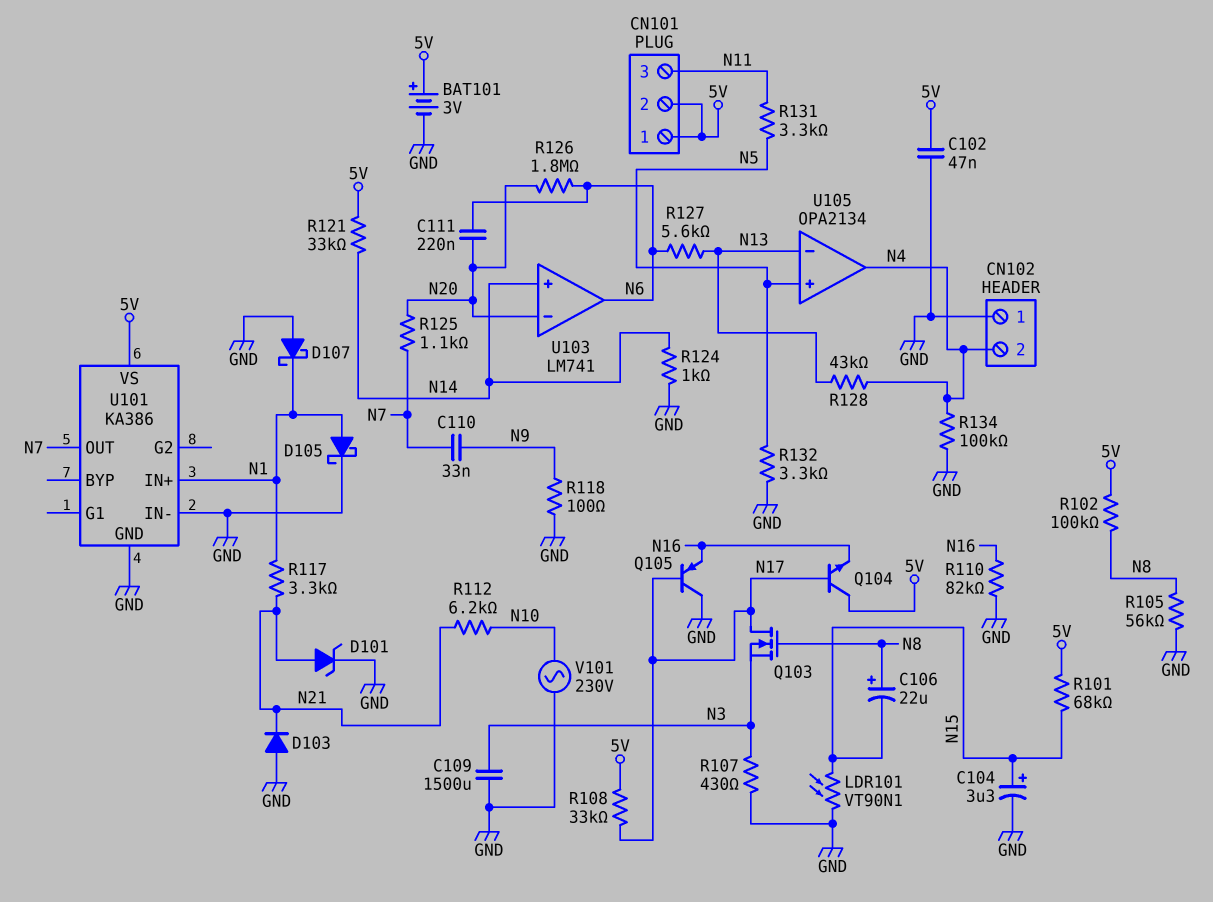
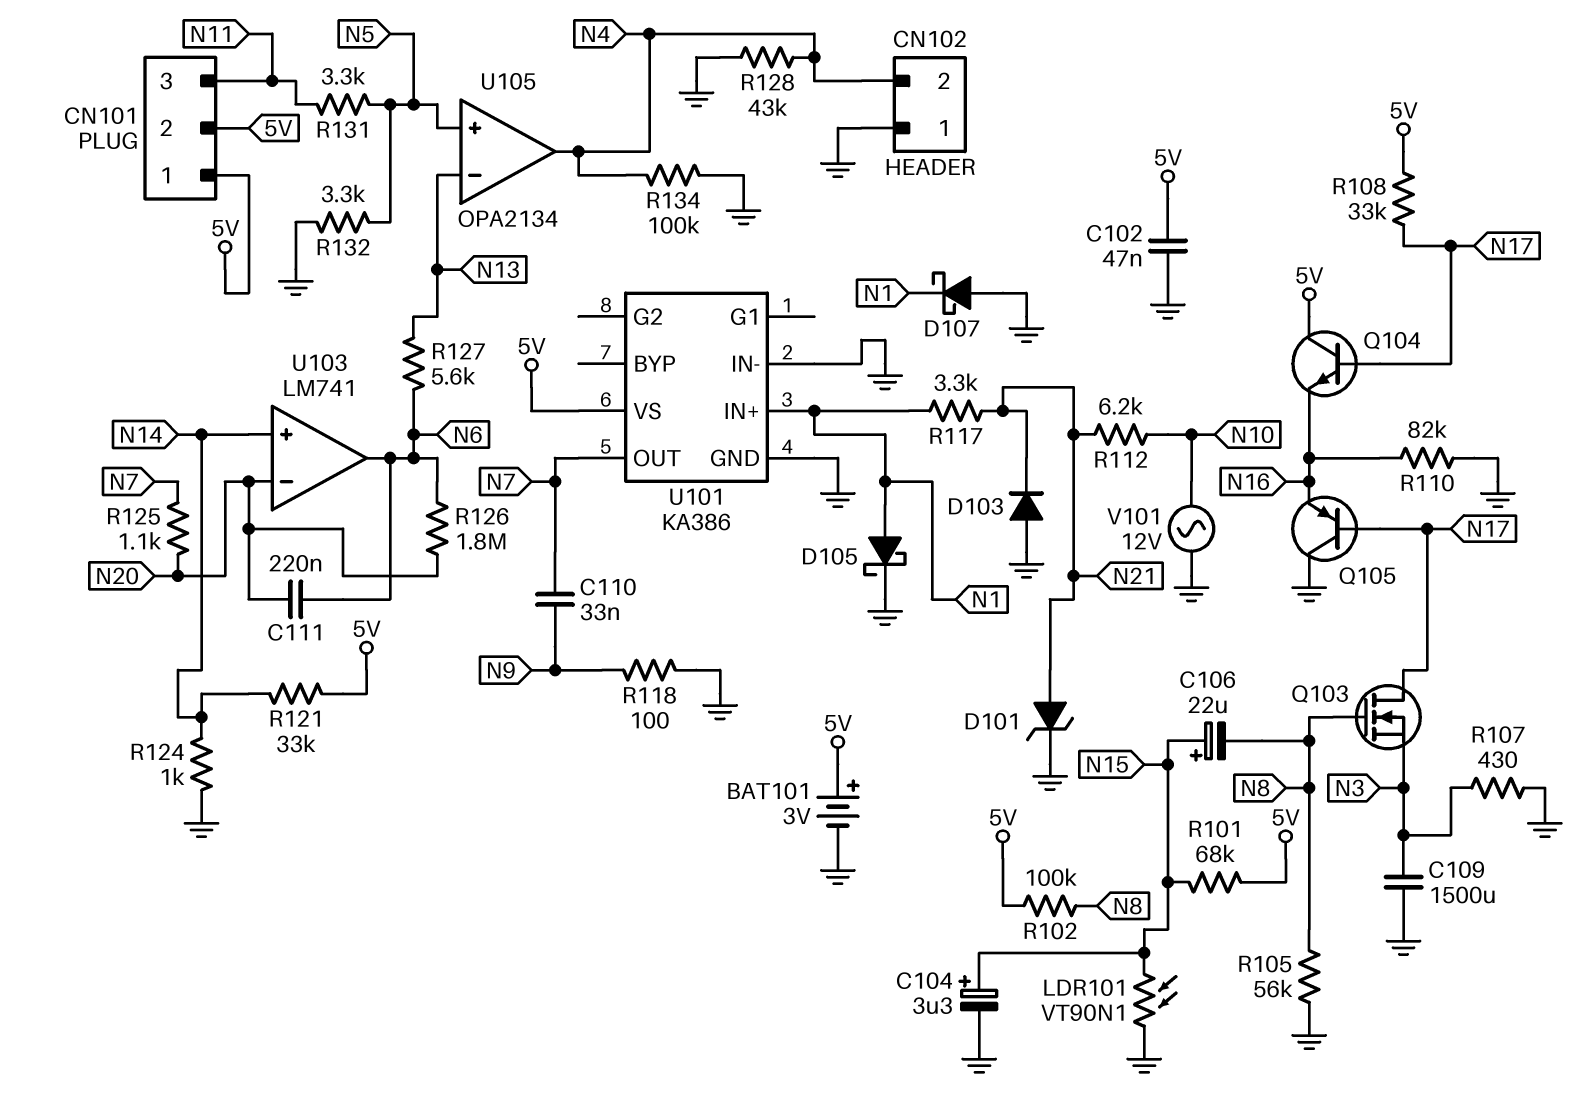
C106: 22uF (plus N8, minus N15) -> 22uF (plus N15, minus N8)
R128: 43k (N4, N13) -> 43k (GND, N4)
V101: AC 230V (GND, N10) -> AC 12V (GND, N10)

